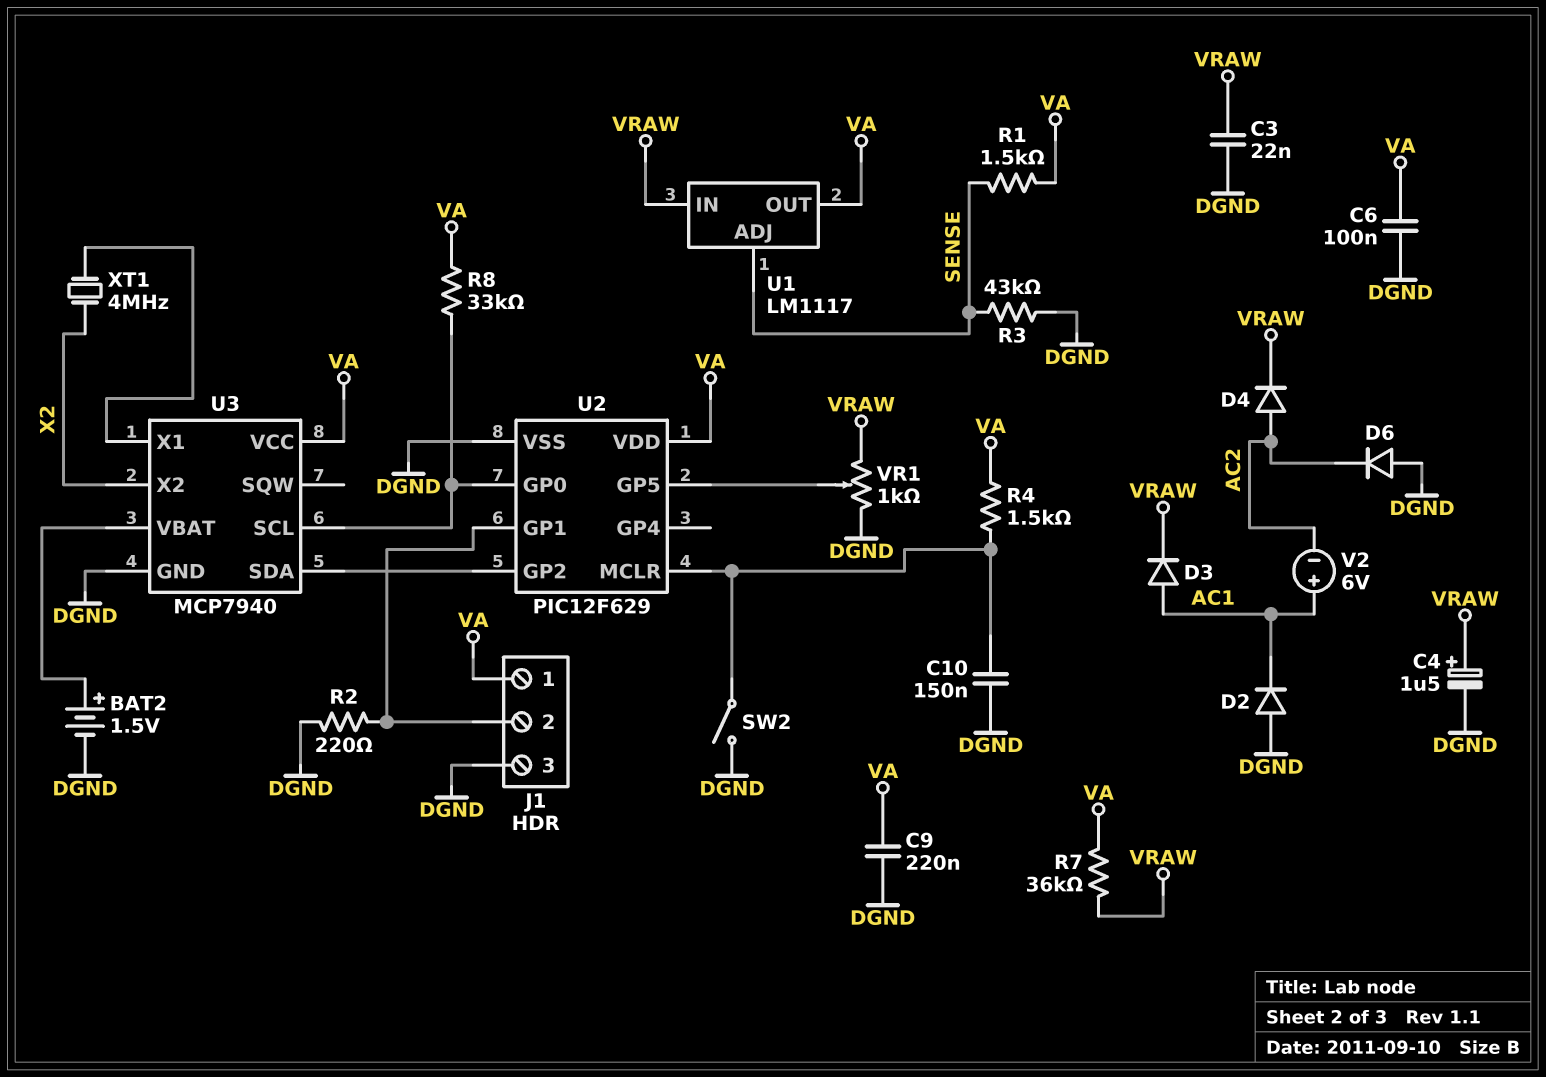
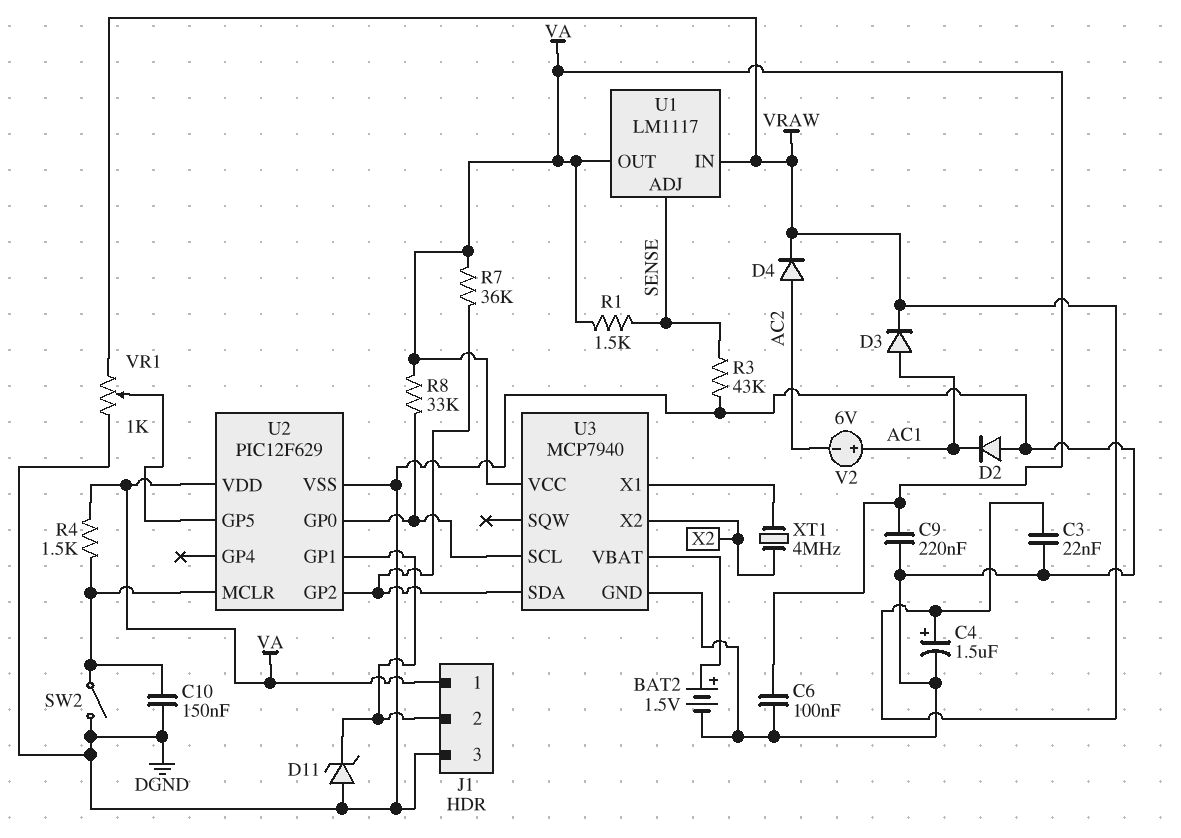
D6: diode (A DGND, K AC2) -> none
D11: none -> zener (A DGND, K J1/2)
R2: 220 (DGND, J1/2) -> none
R7: 36k (VA, VRAW) -> 36k (U2/GP2, VA)

